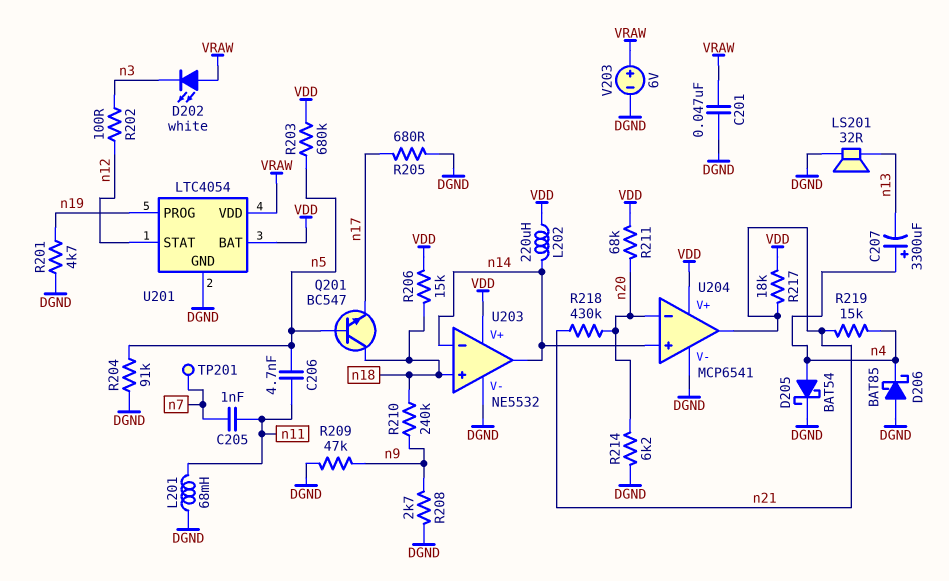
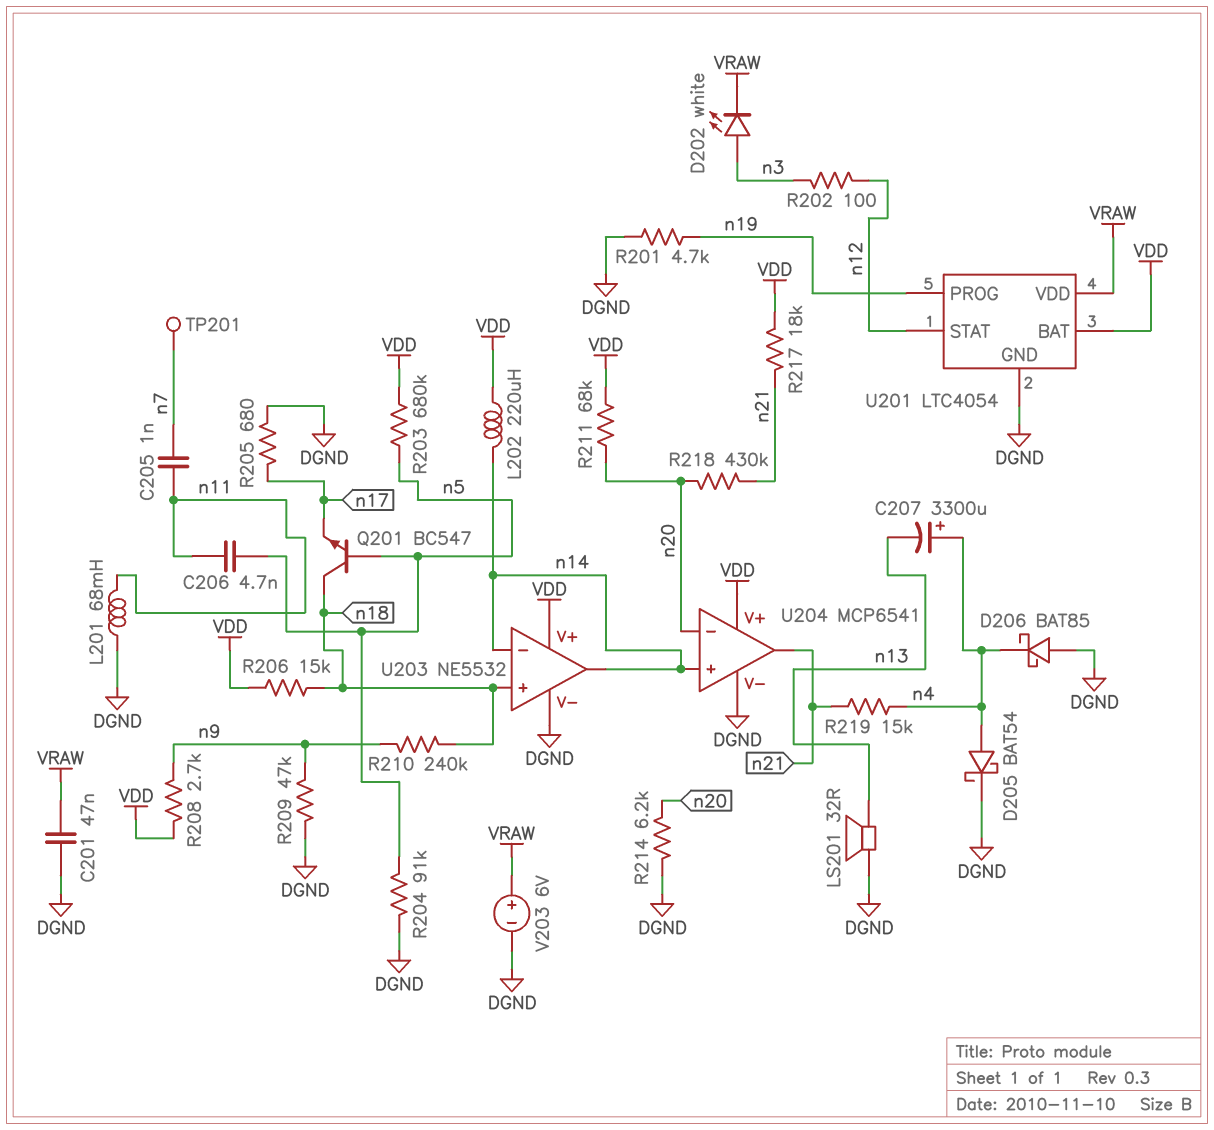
D202: LED white (A VRAW, K n3) -> LED white (A n3, K VRAW)
R208: 2.7k (DGND, n9) -> 2.7k (VDD, n9)

